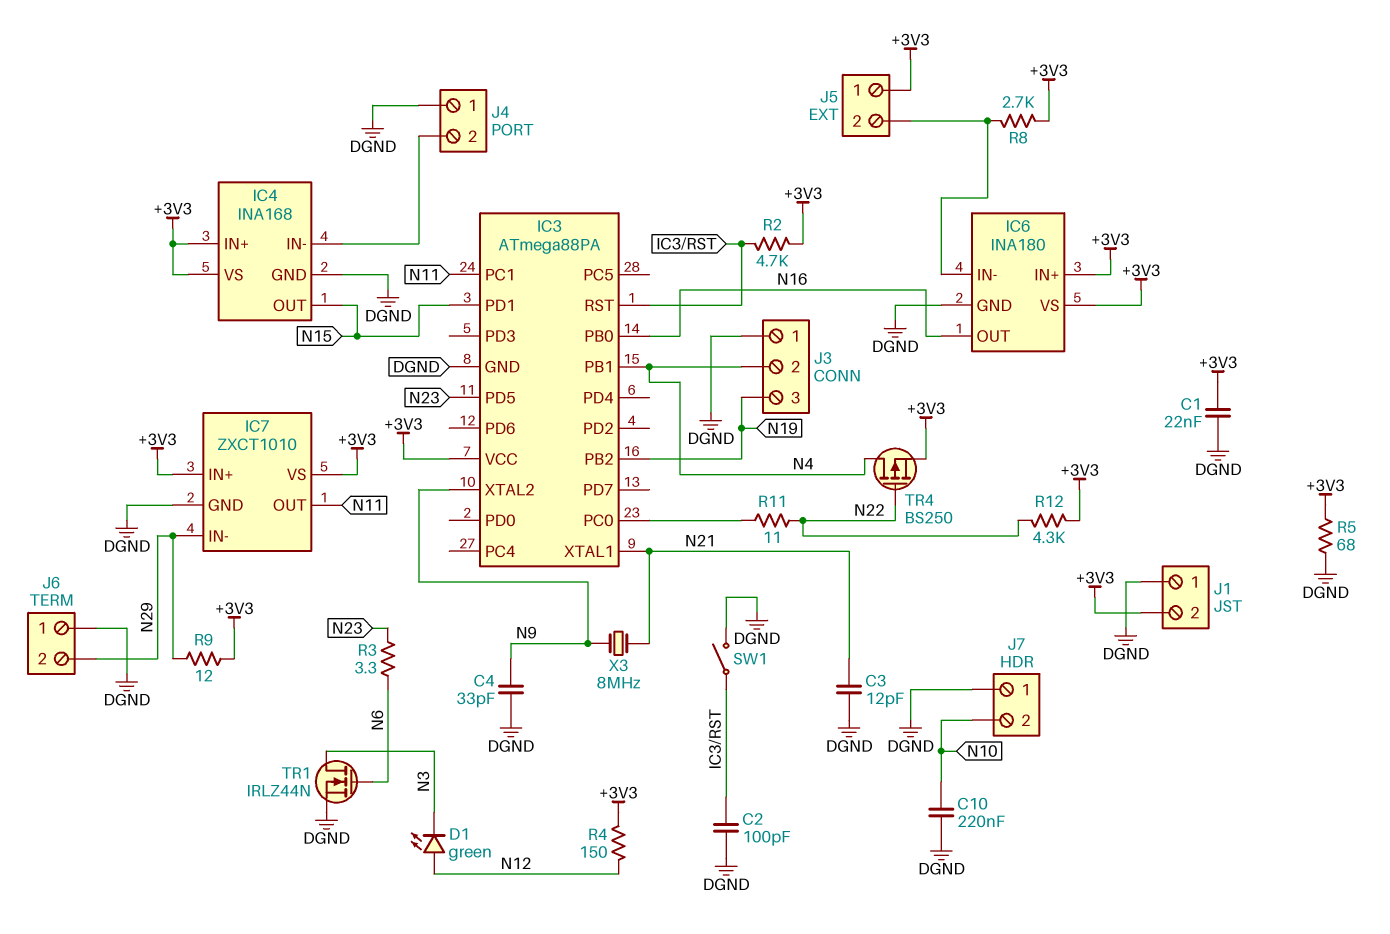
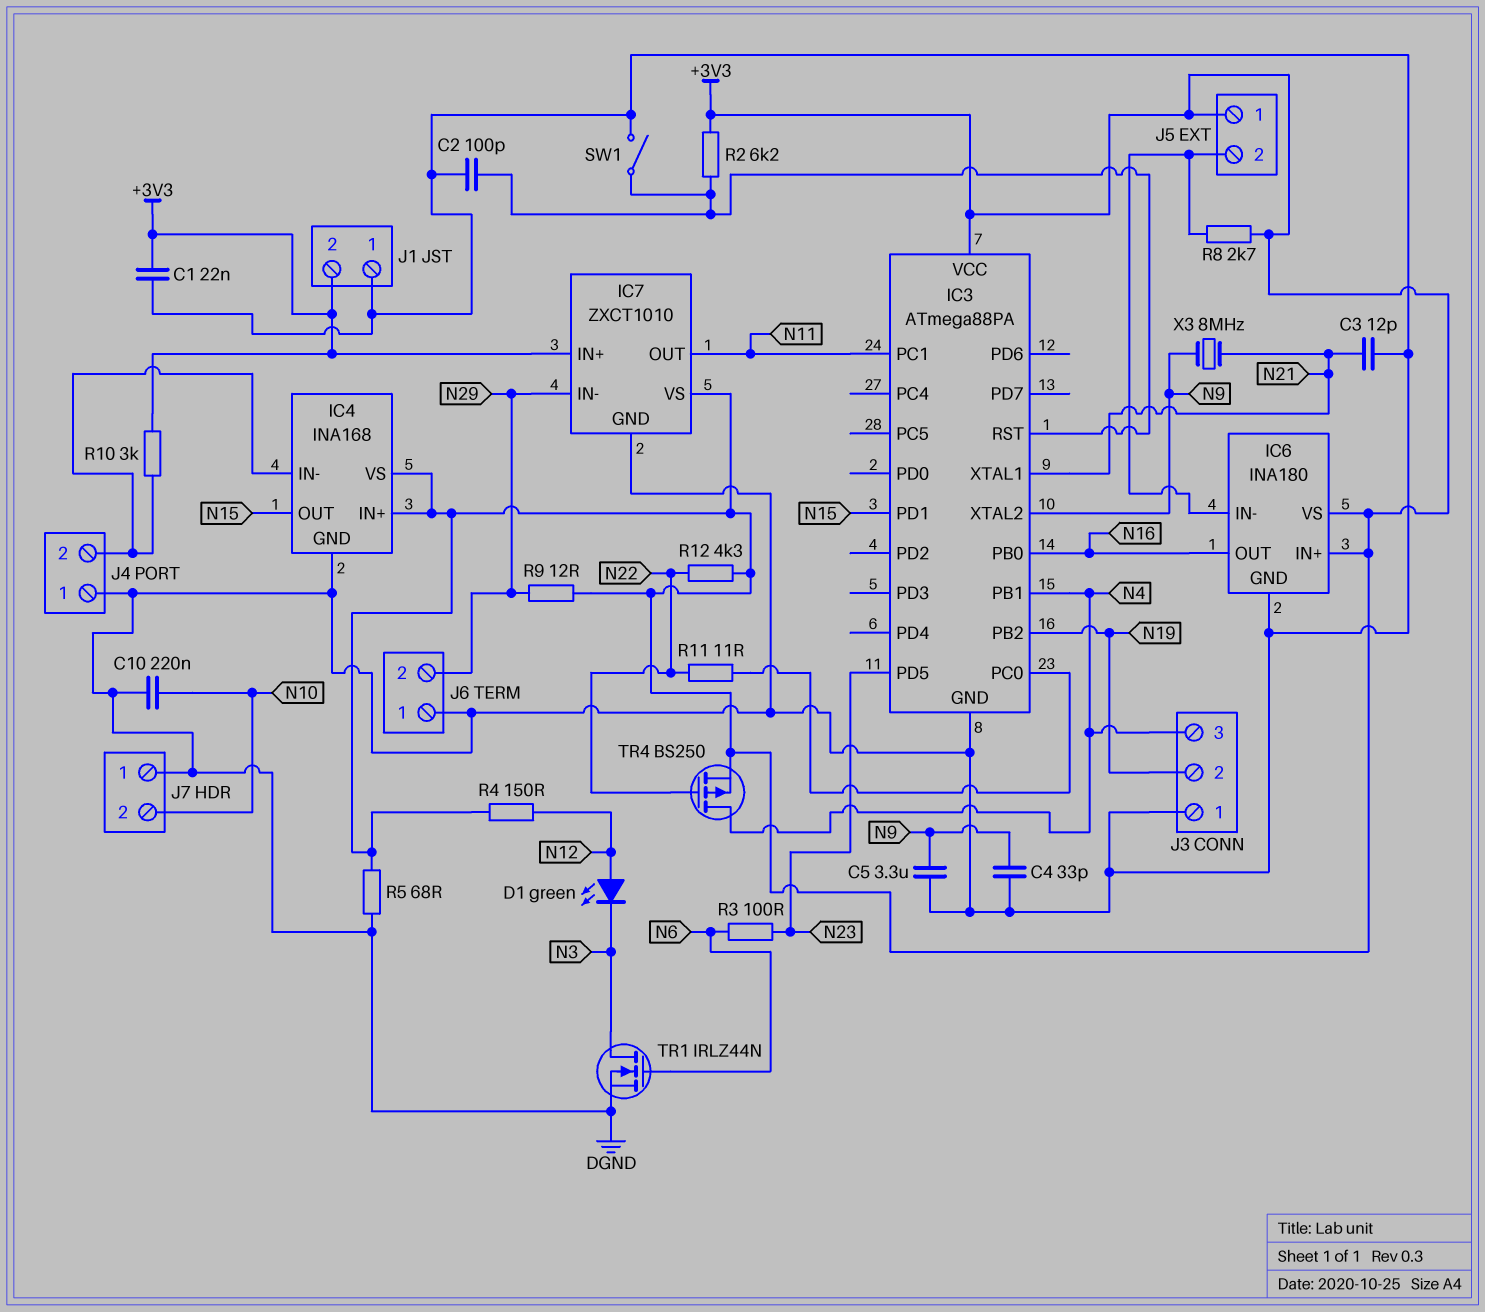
C5: none -> 3.3uF (DGND, N9)
J3 pin 2: N4 -> N19
J3 pin 3: N19 -> N4
R2: 4.7k (+3V3, IC3/RST) -> 6.2k (+3V3, IC3/RST)
R3: 3.3 (N6, N23) -> 100 (N6, N23)
R10: none -> 3k (+3V3, IC4/IN-)

